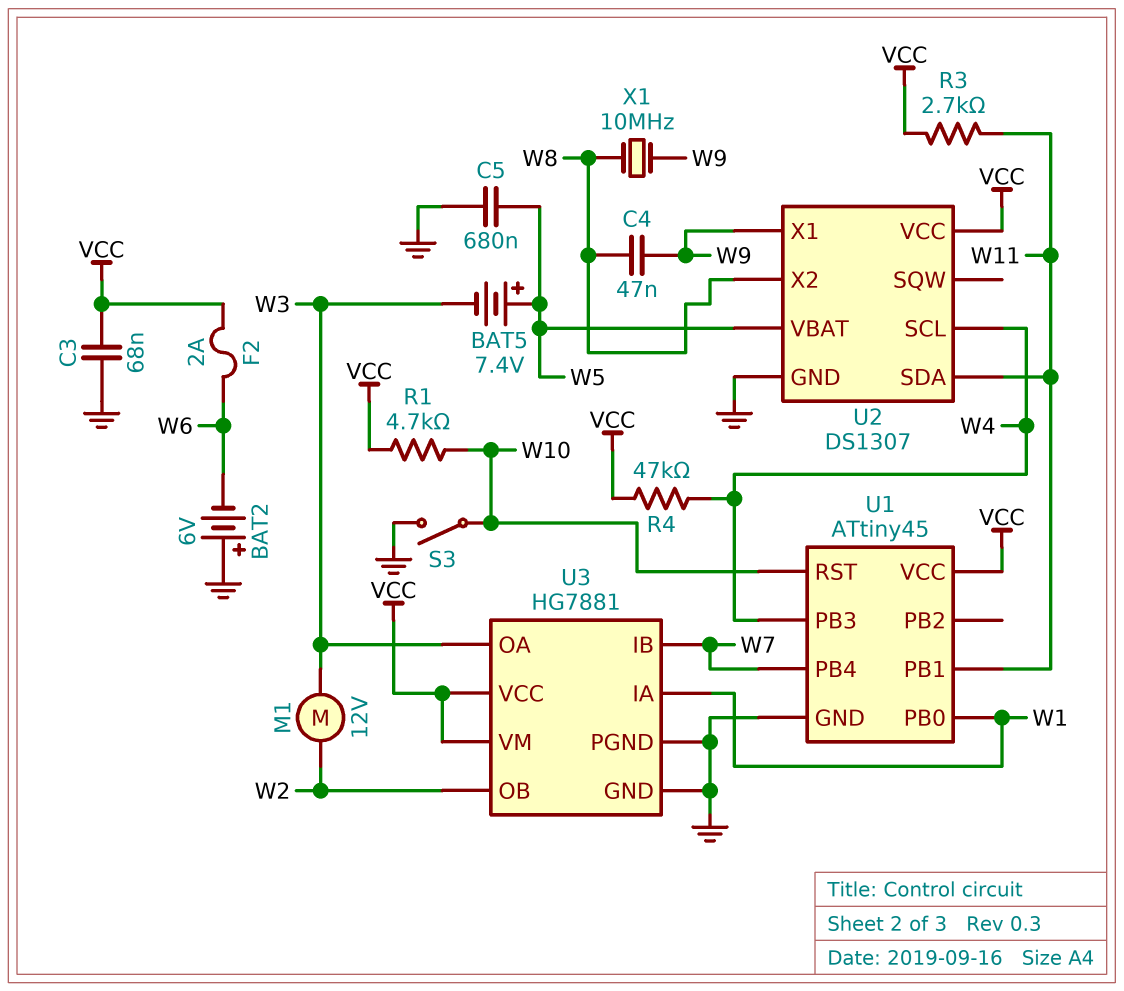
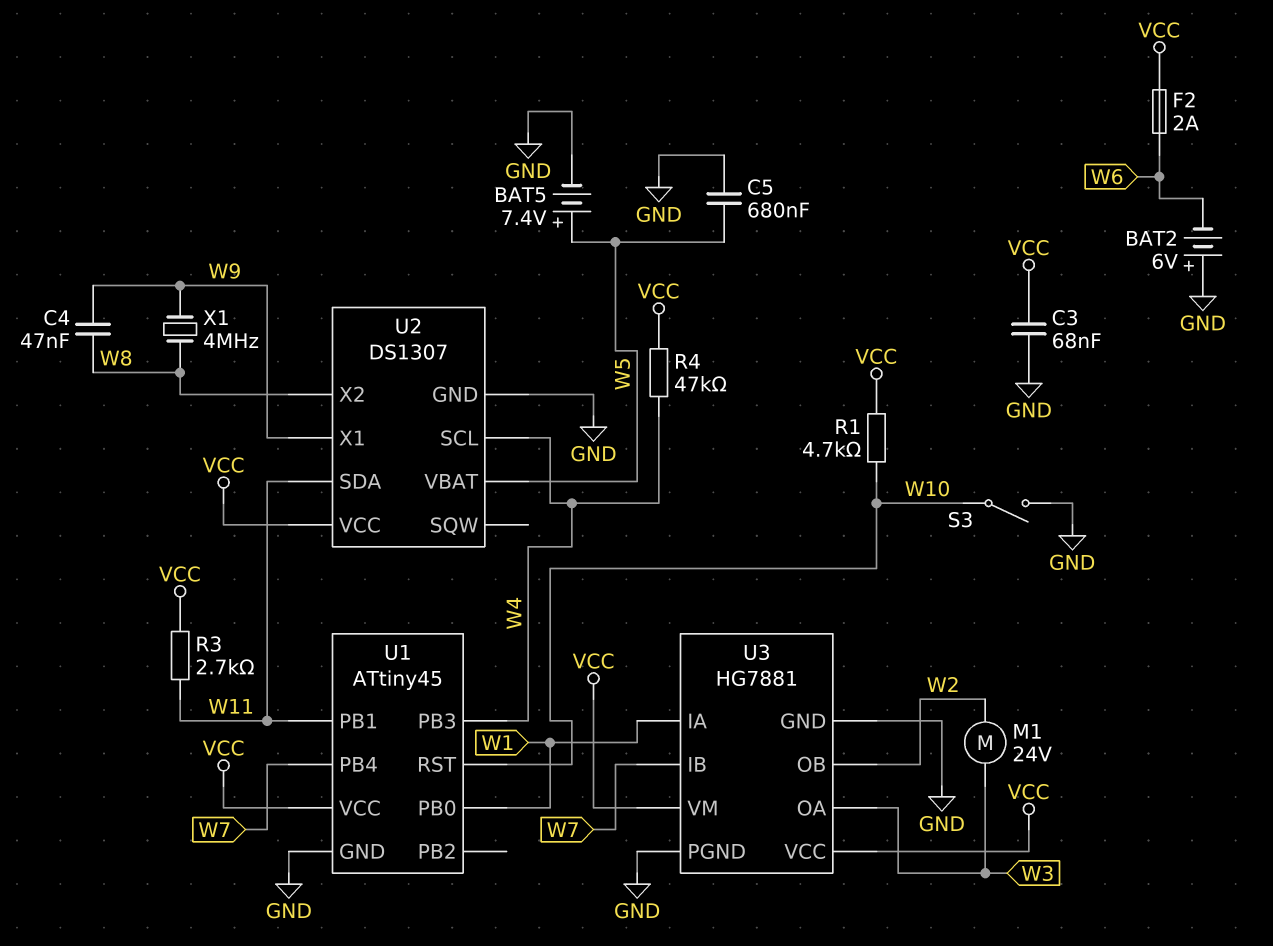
BAT5: 7.4V (plus W5, minus W3) -> 7.4V (plus W5, minus GND)
M1: motor 12V (W2, W3) -> motor 24V (W2, W3)
X1: 10MHz (W8, W9) -> 4MHz (W8, W9)

